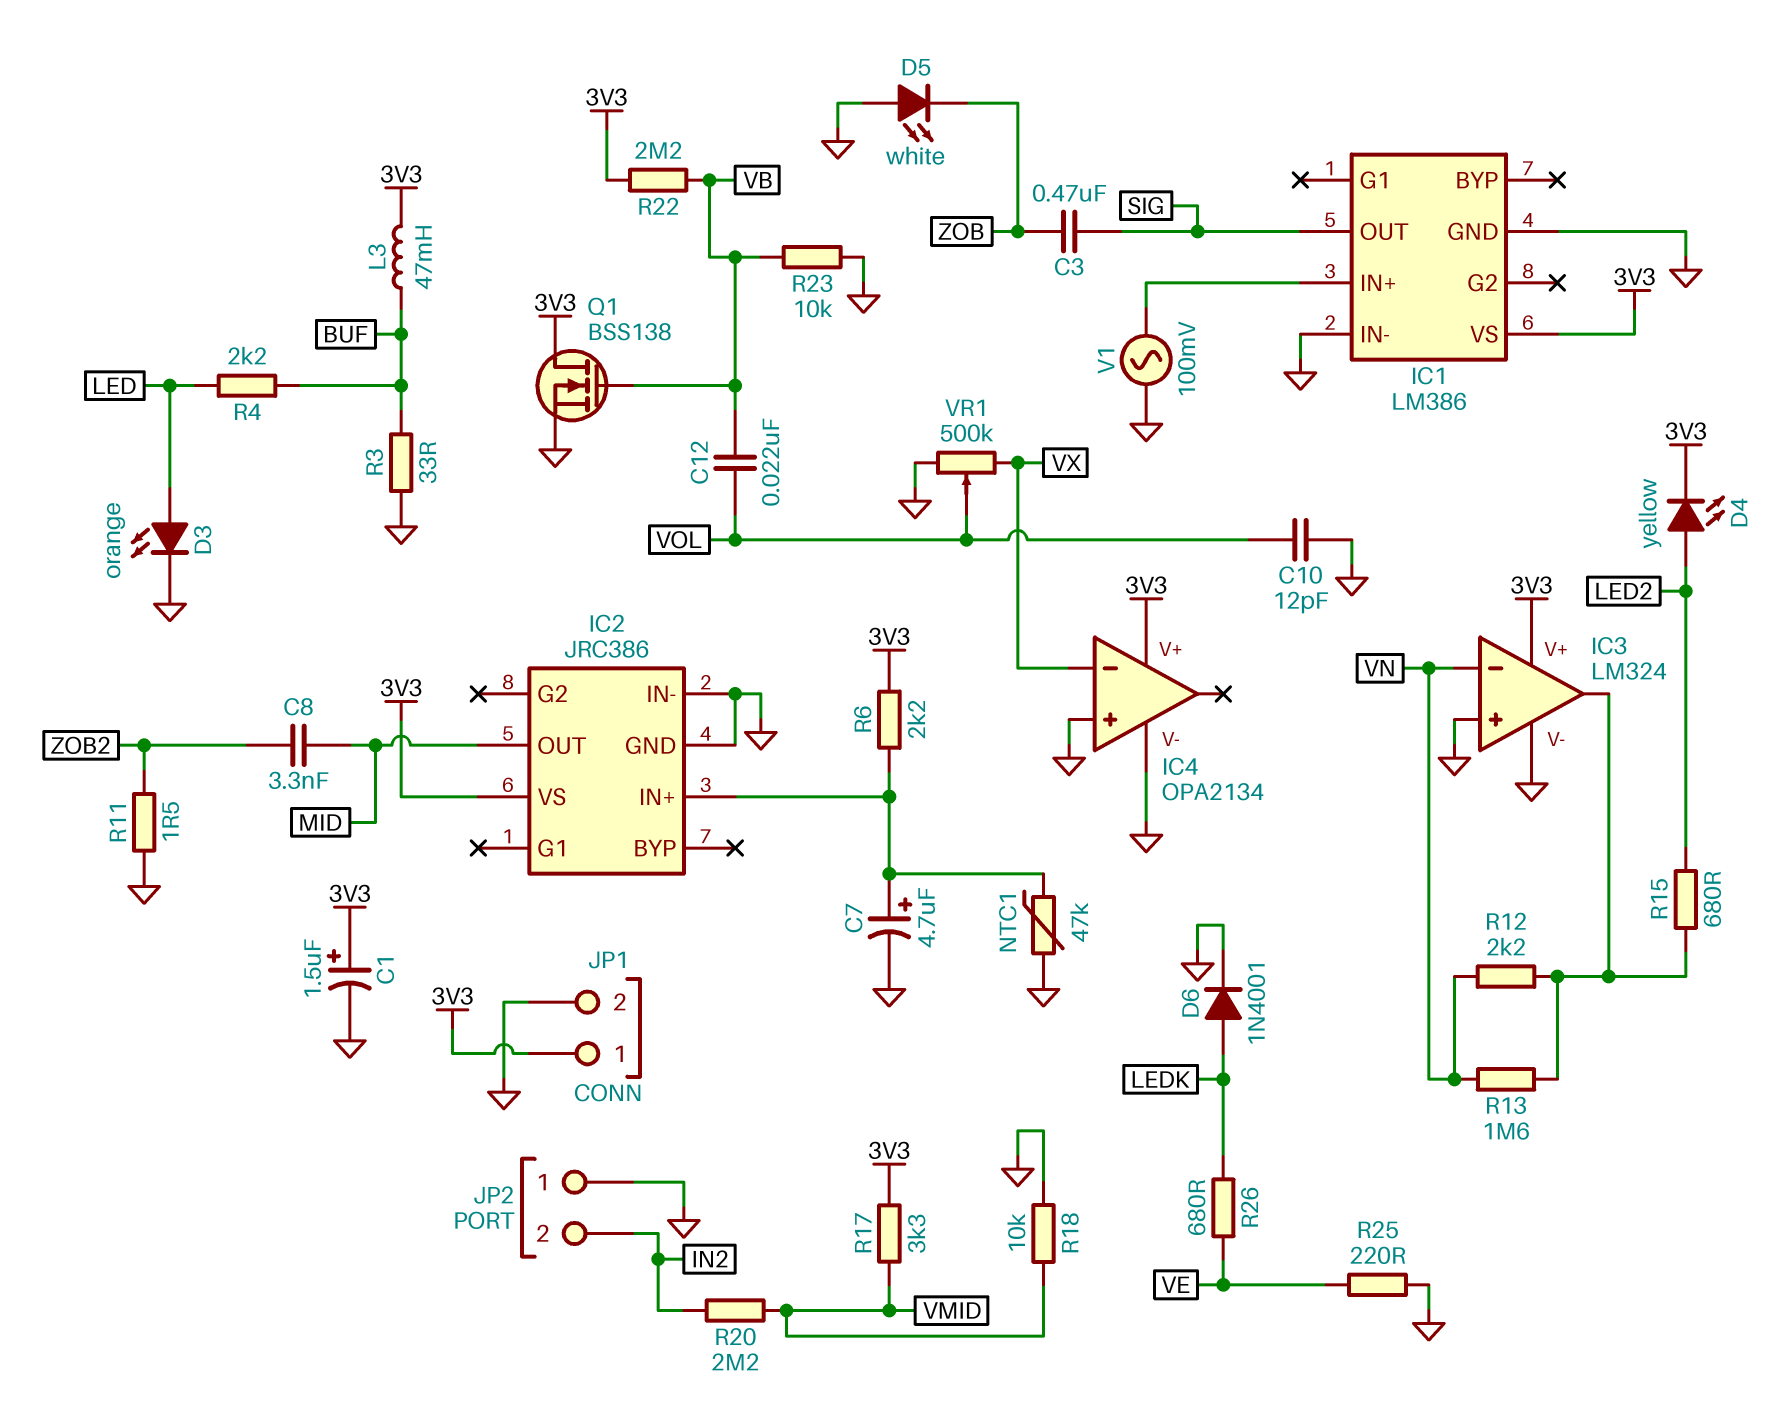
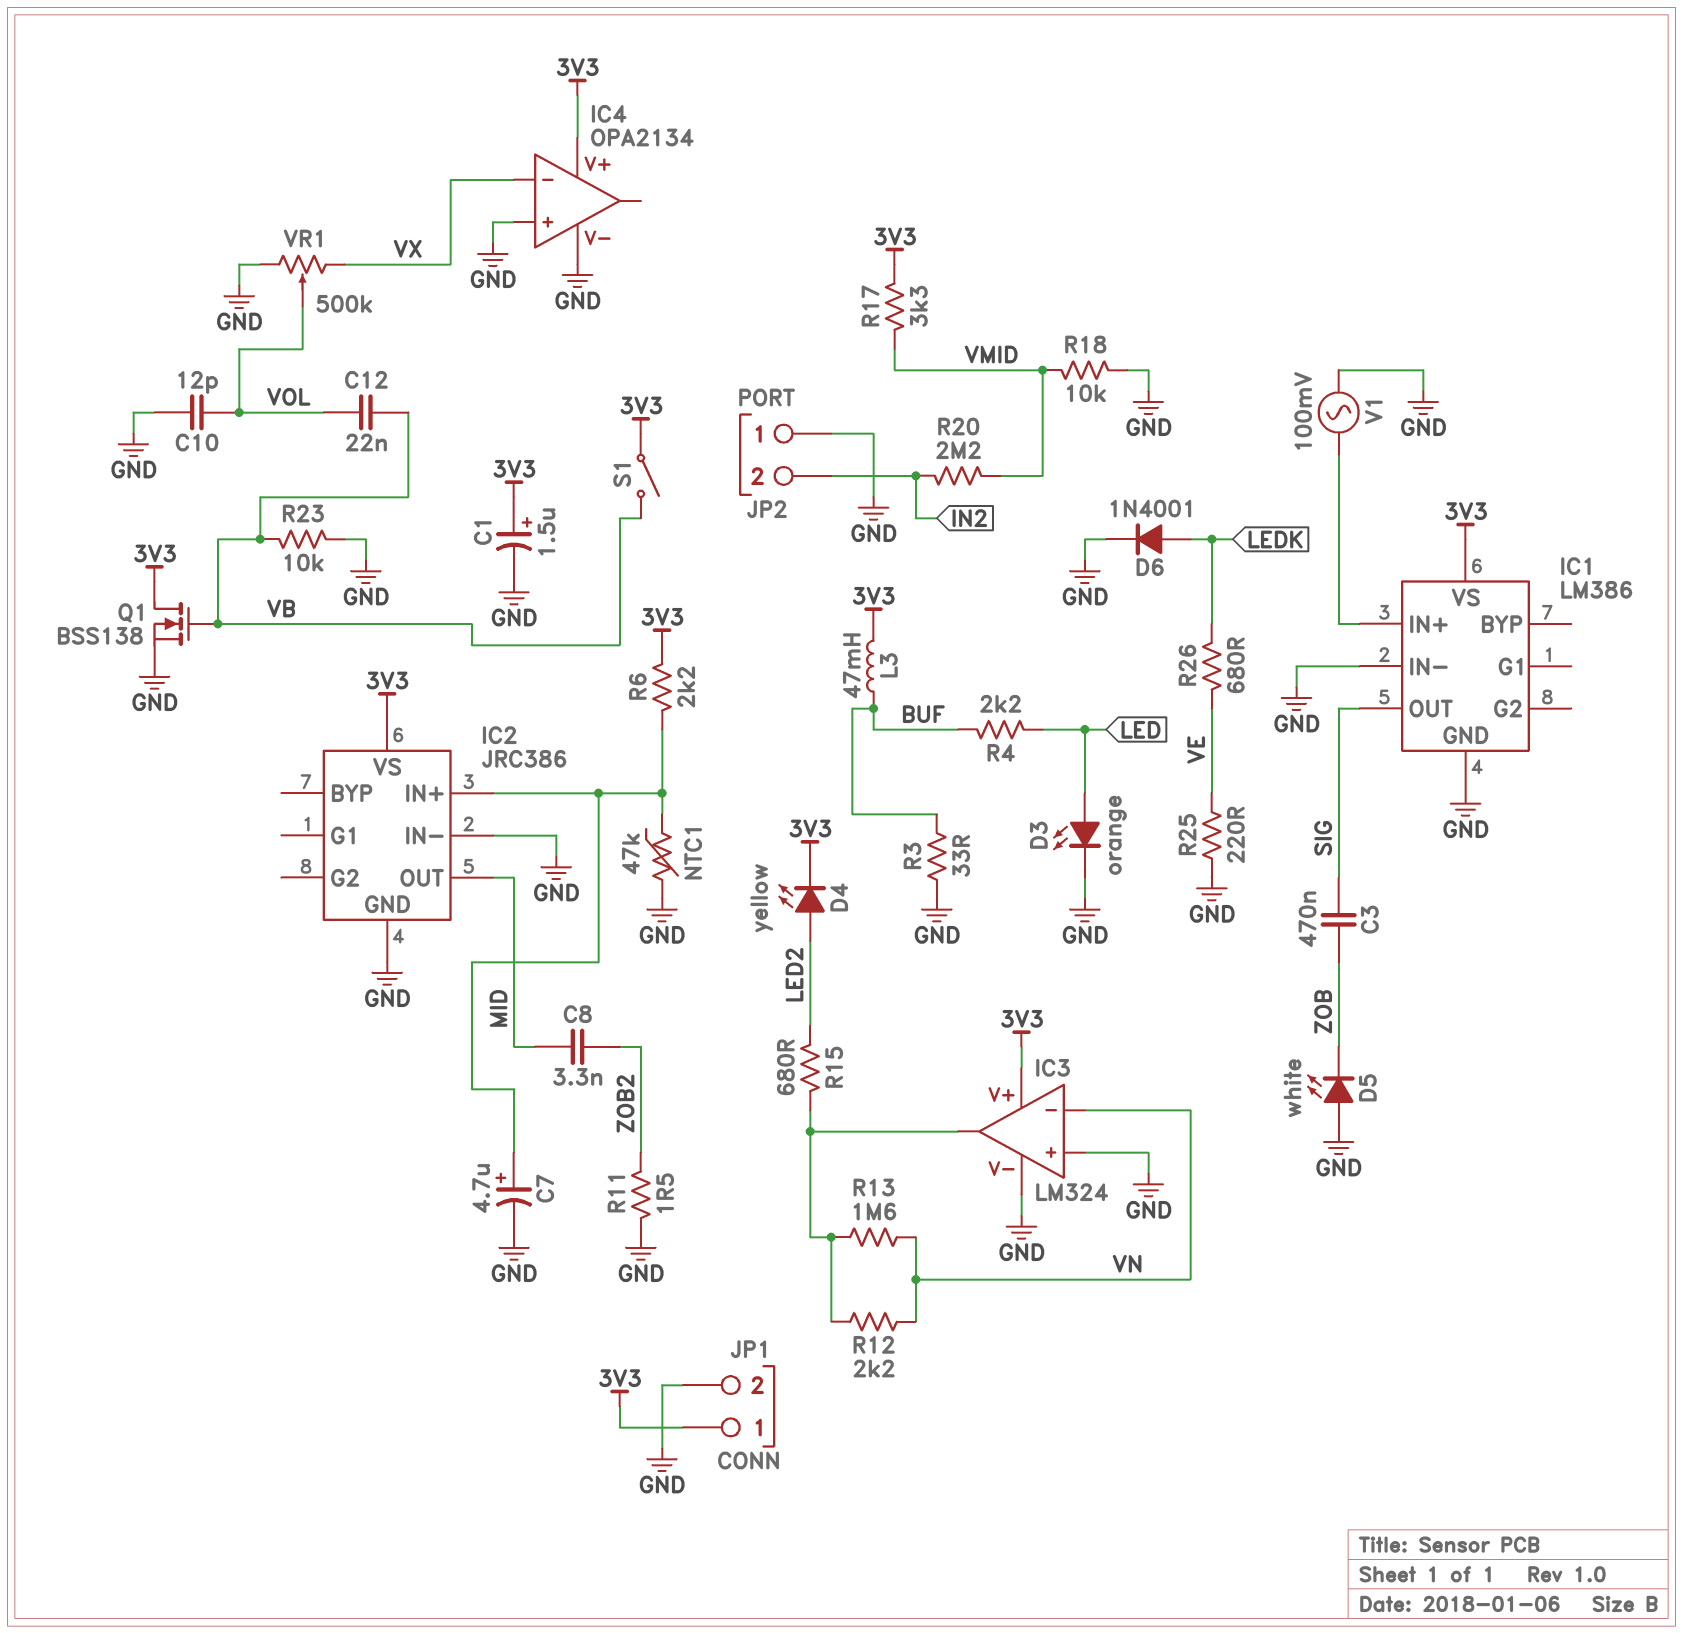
R22: 2.2M (3V3, VB) -> none
S1: none -> switch (3V3, VB)

